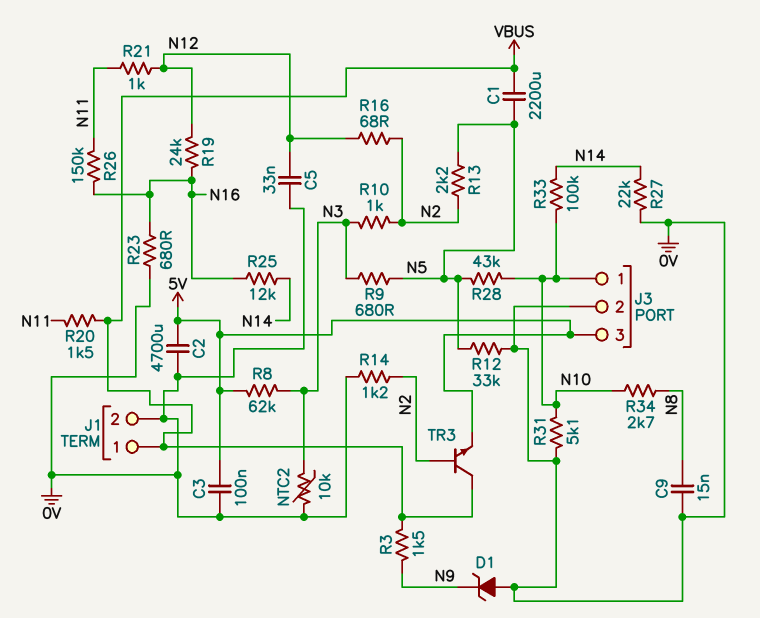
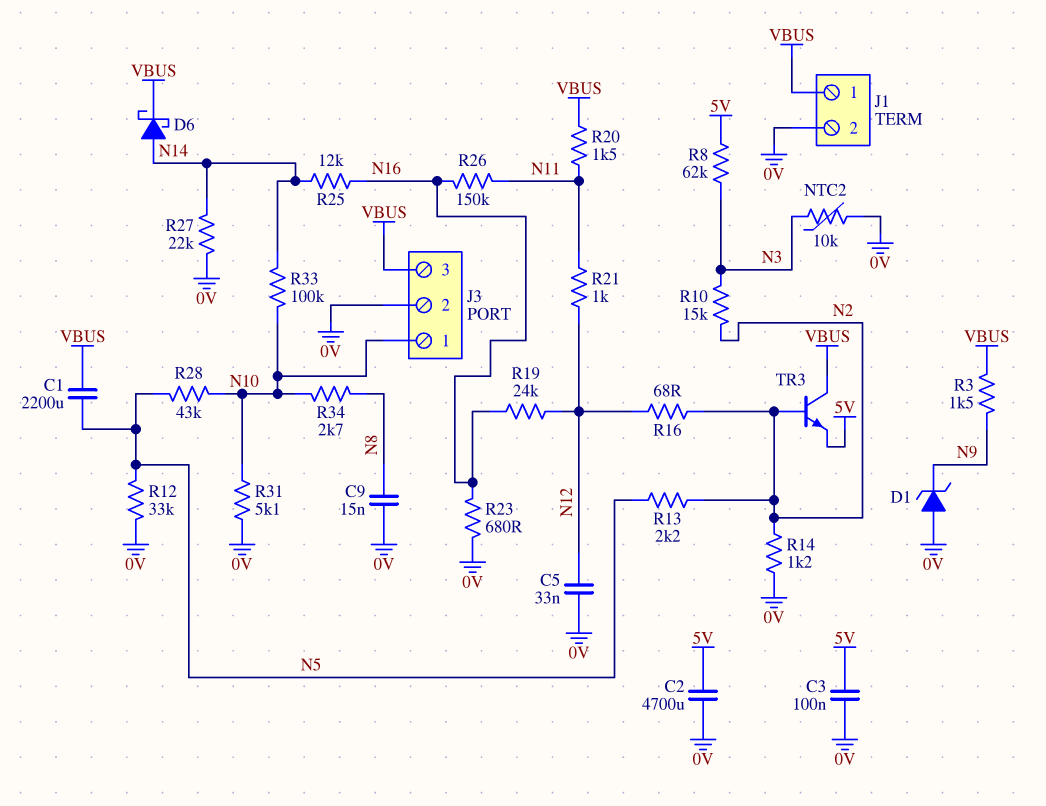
D6: none -> schottky (A N14, K VBUS)
J3 pin 3: 5V -> VBUS
R9: 680 (N3, N5) -> none
R10: 1k (N2, N3) -> 15k (N2, N3)

